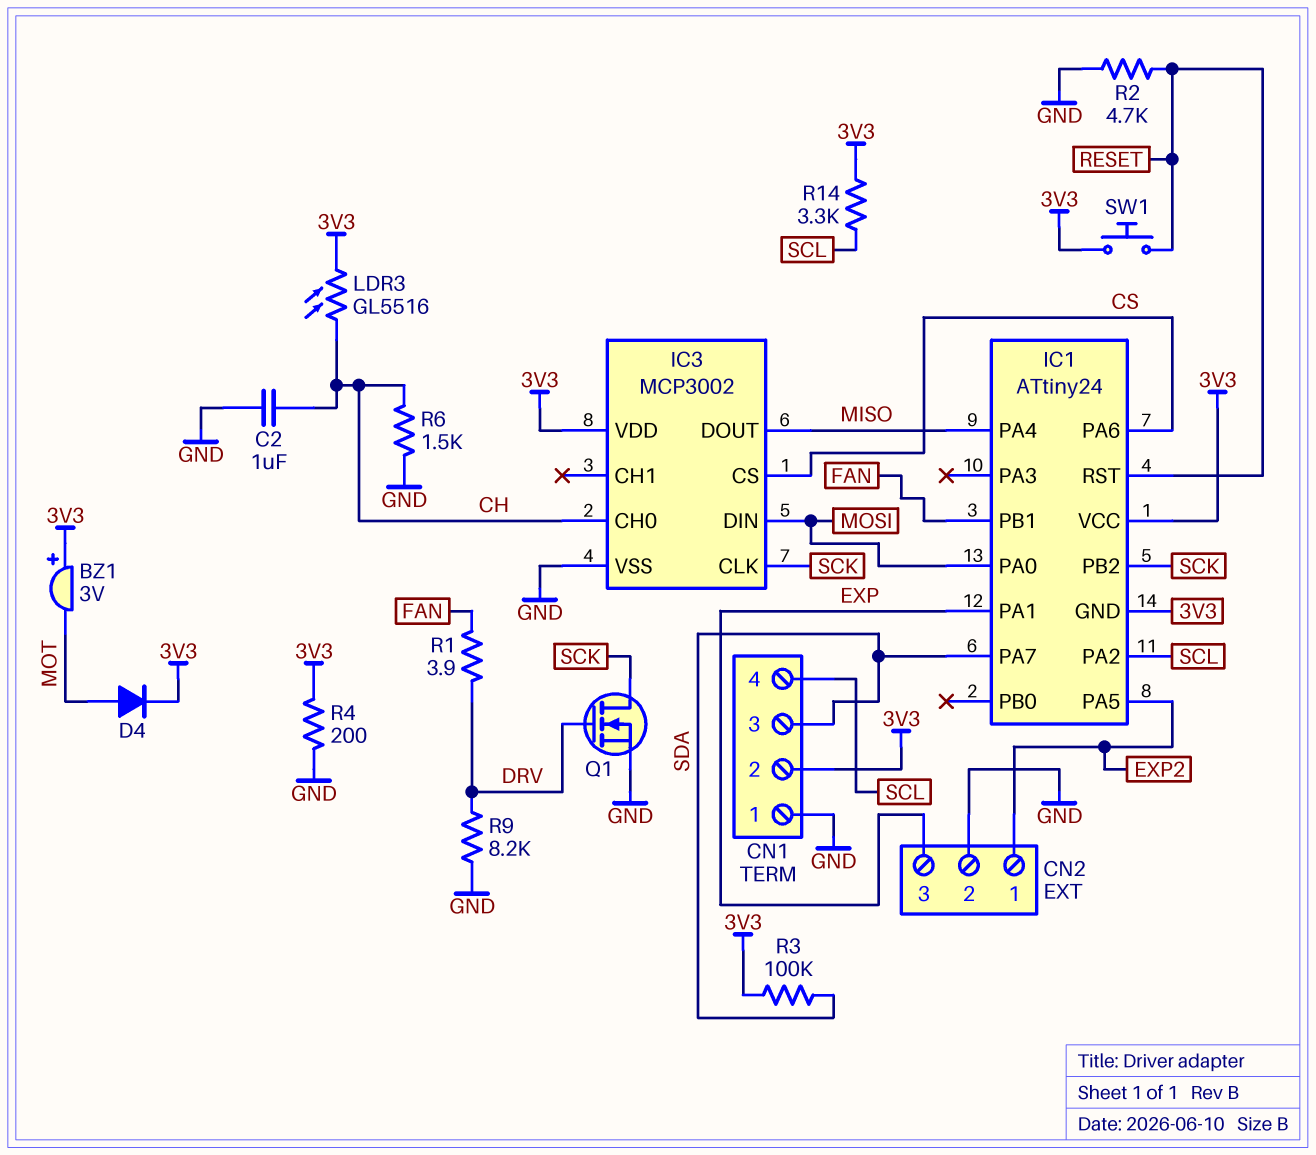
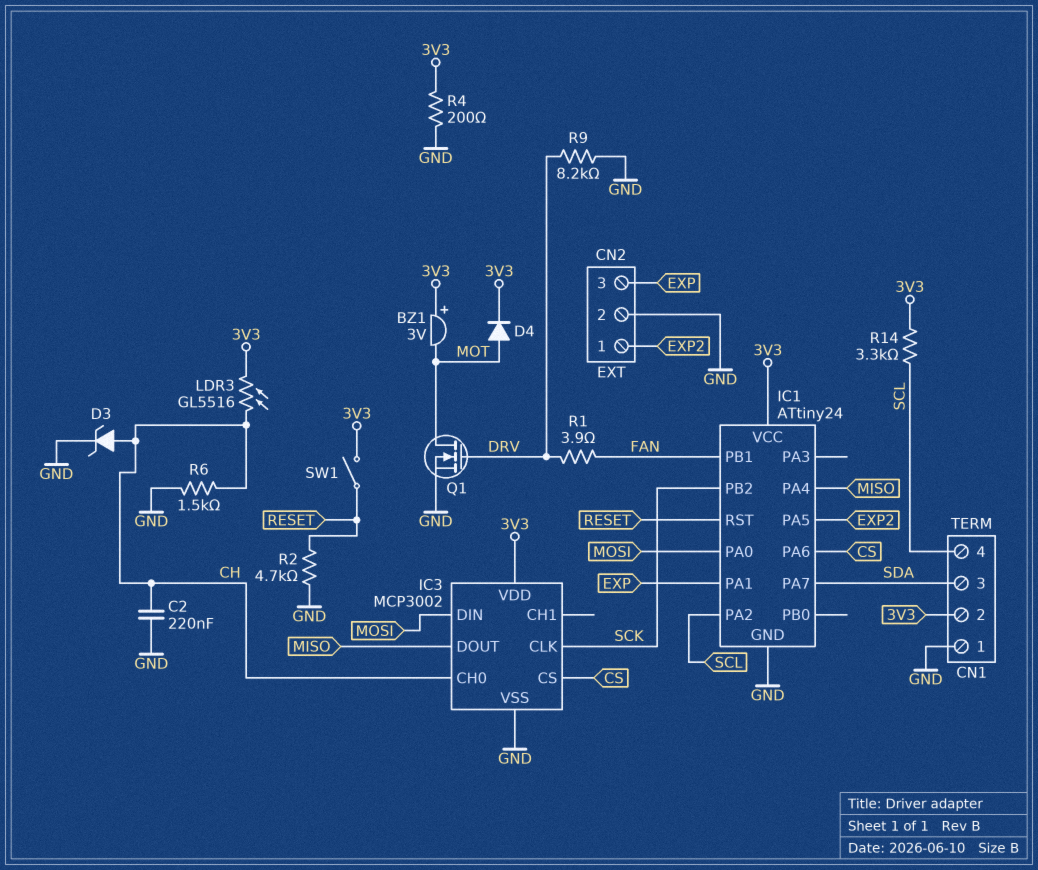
C2: 1uF (CH, GND) -> 220nF (CH, GND)
D3: none -> zener (A CH, K GND)
IC1 pin GND: 3V3 -> GND
Q1: NMOS (G DRV, D SCK, S GND) -> NMOS (G DRV, D MOT, S GND)
R3: 100k (3V3, SDA) -> none
SW1: button (3V3, RESET) -> switch (3V3, RESET)

